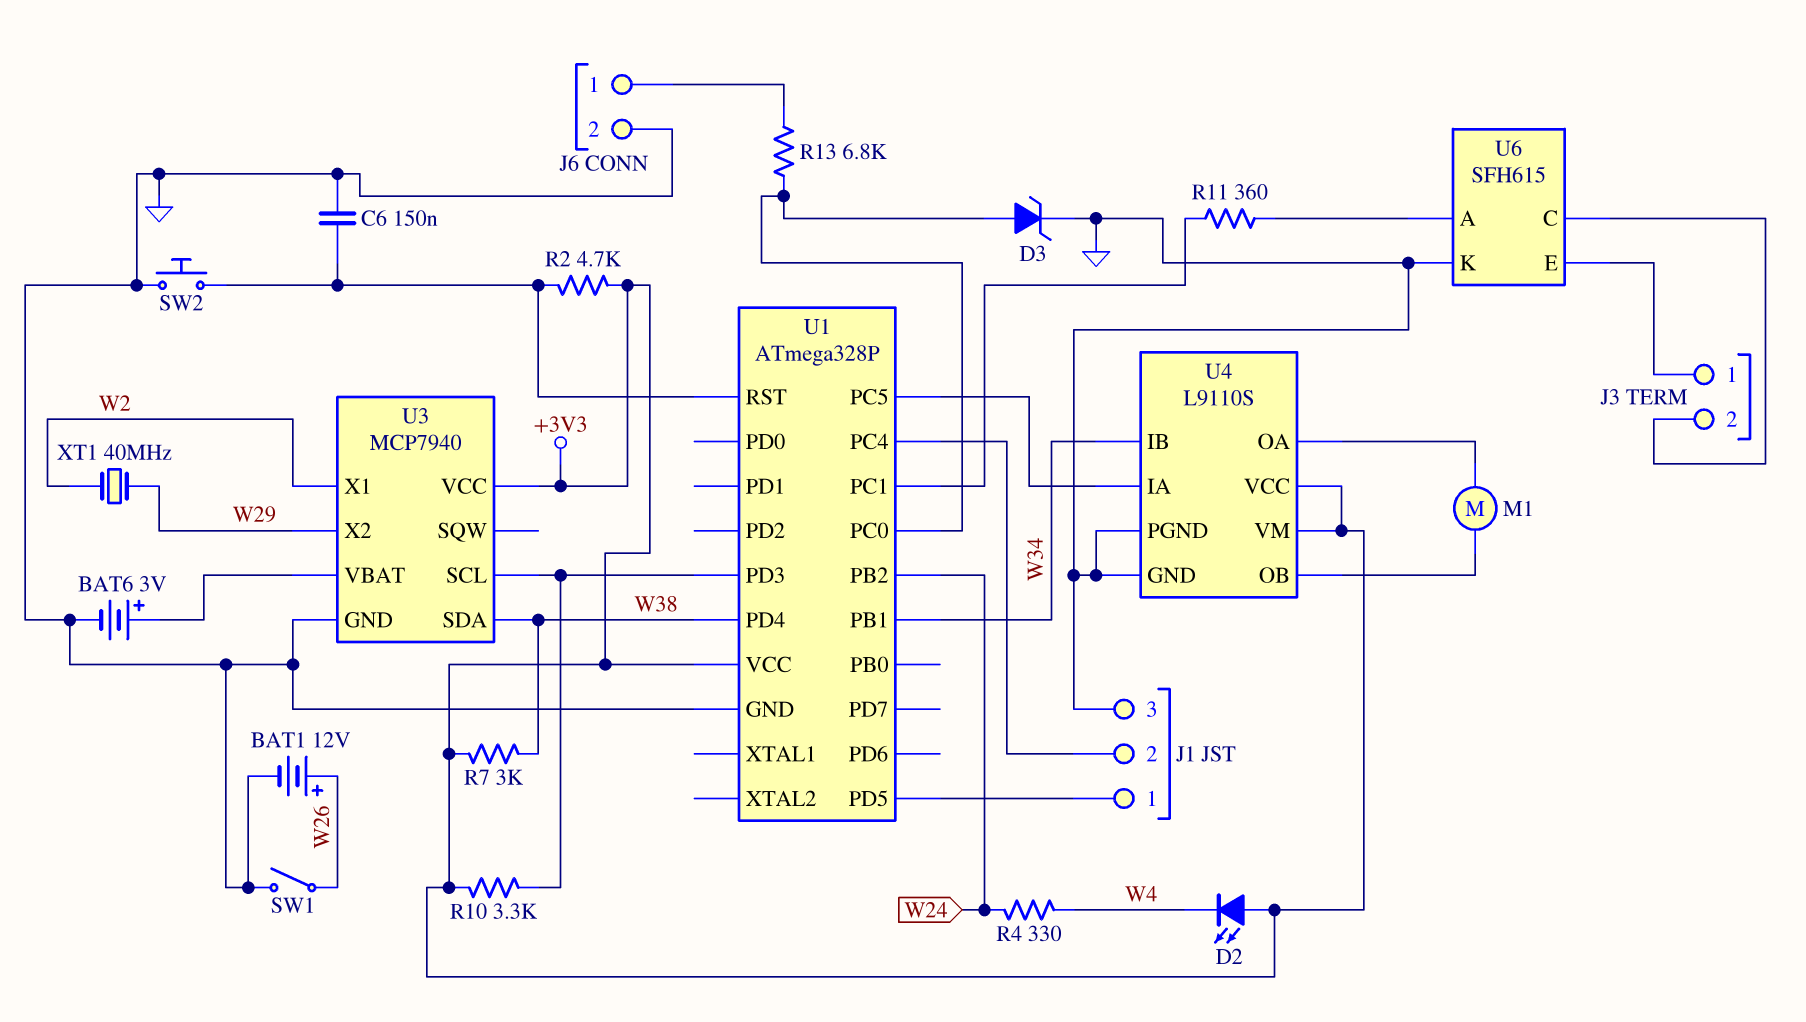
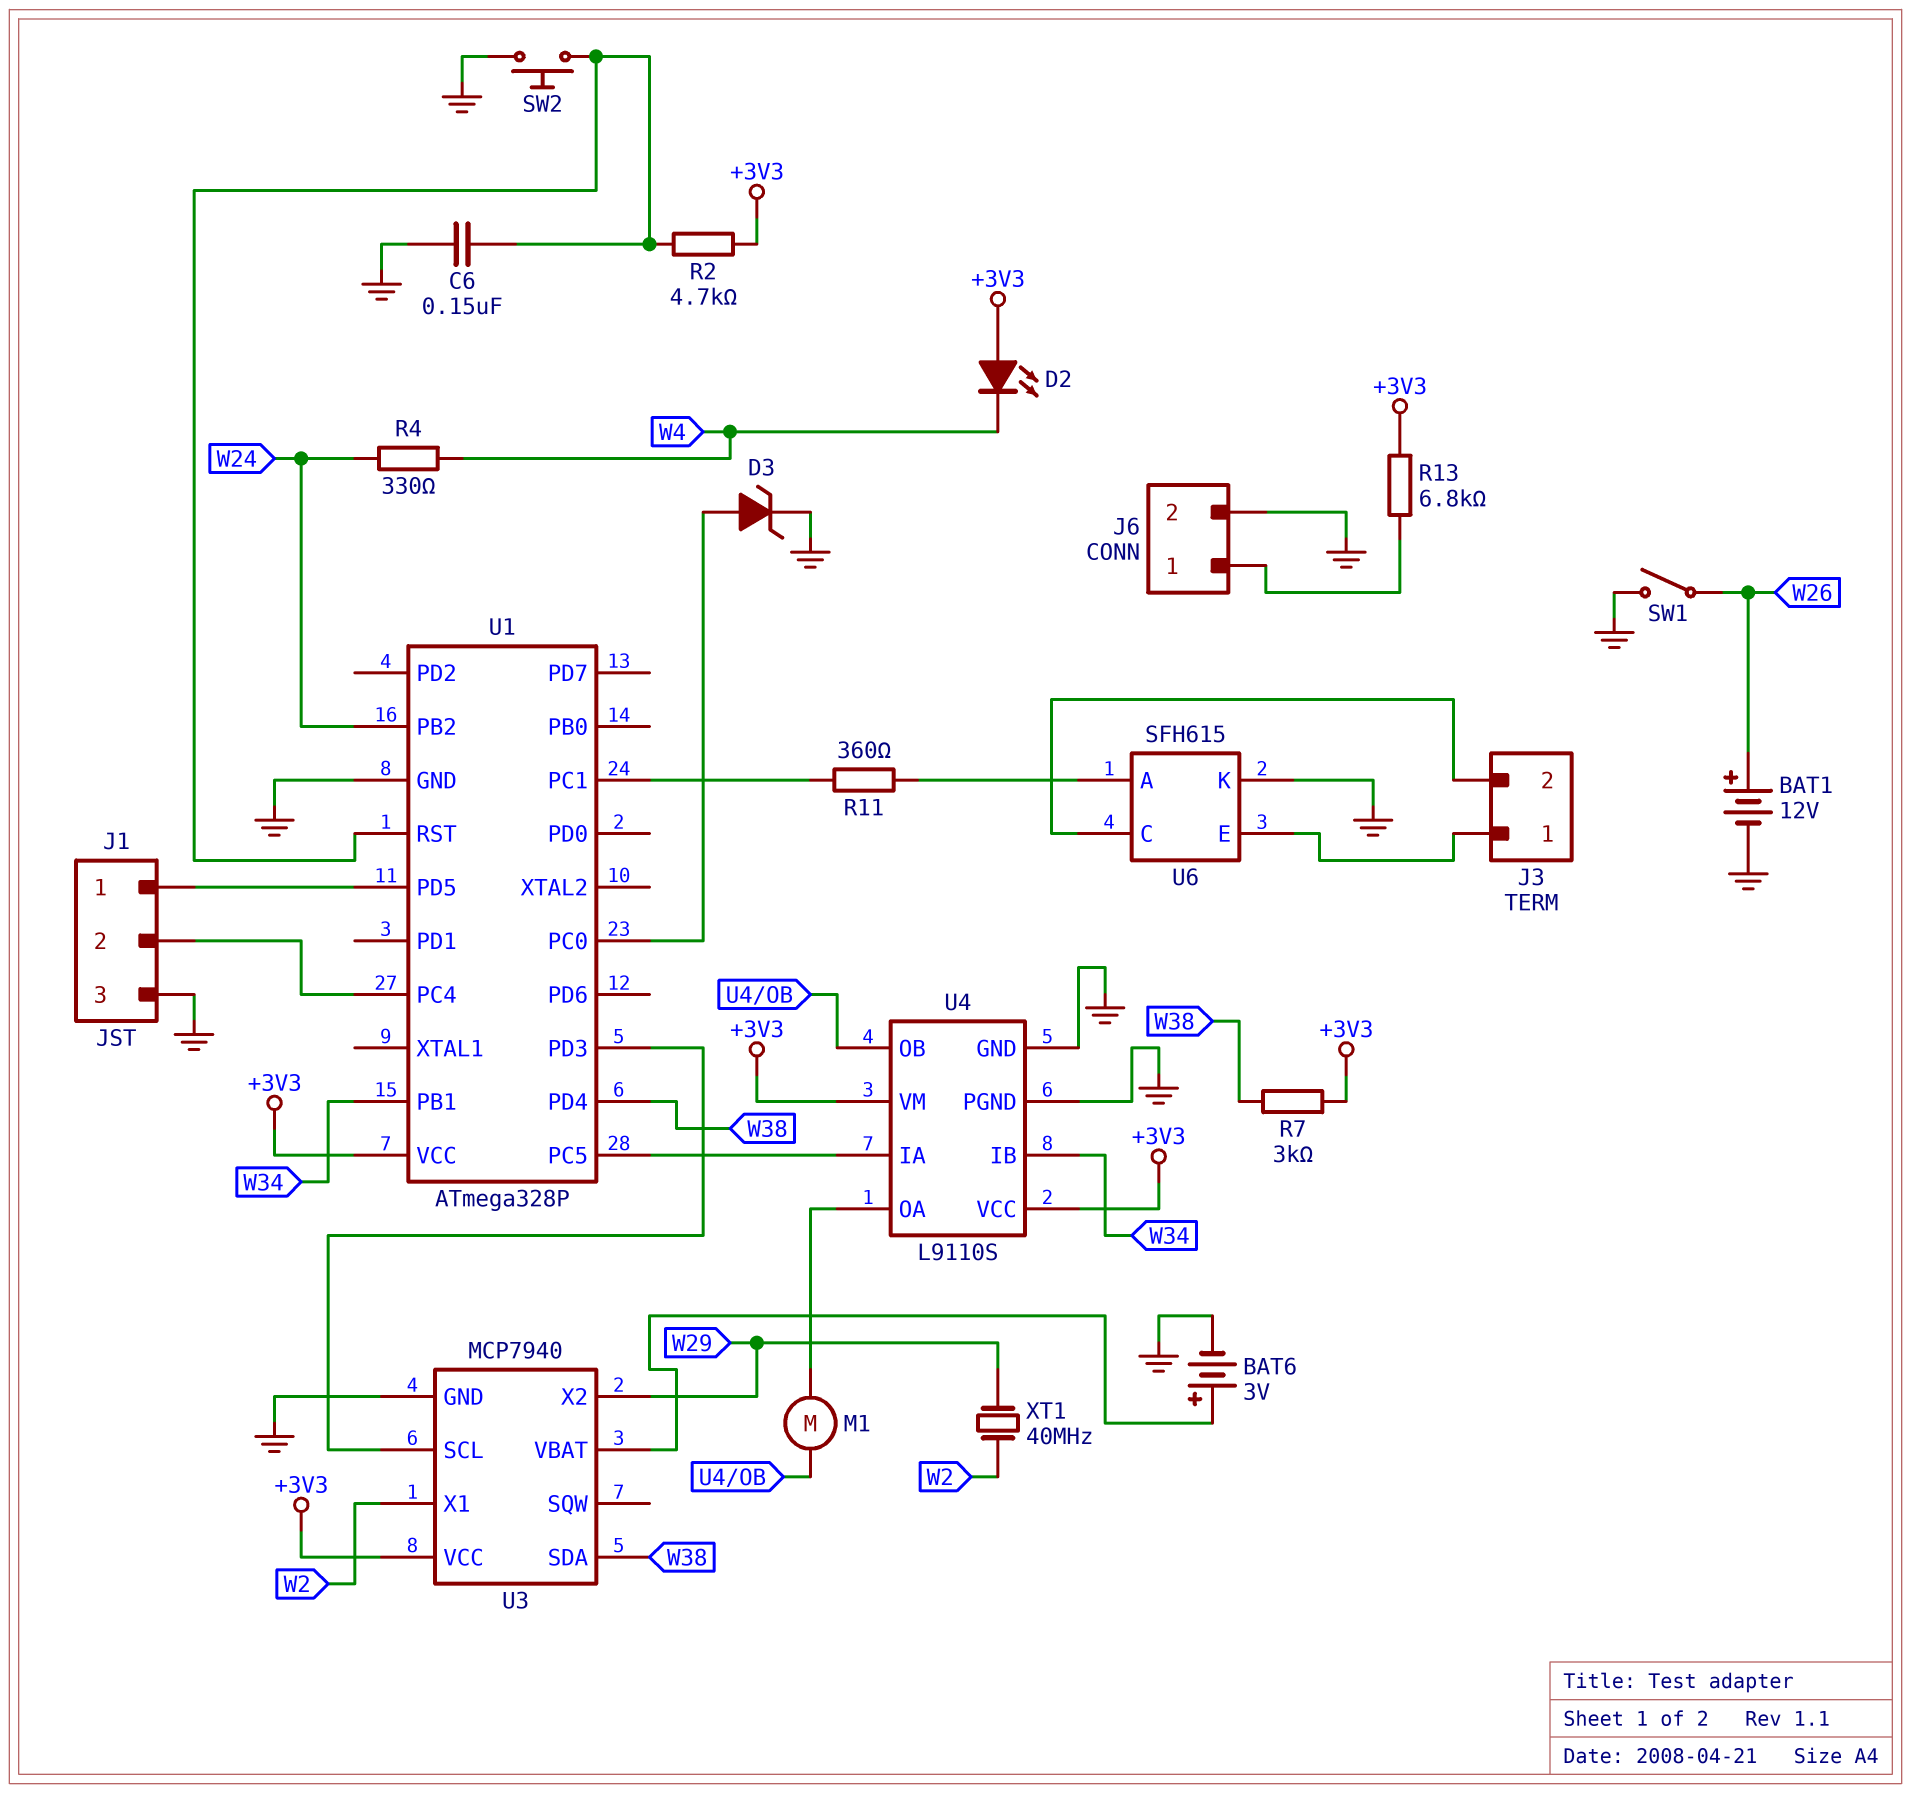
R10: 3.3k (+3V3, U1/PD3) -> none
R13: 6.8k (J6/1, U1/PC0) -> 6.8k (+3V3, J6/1)

